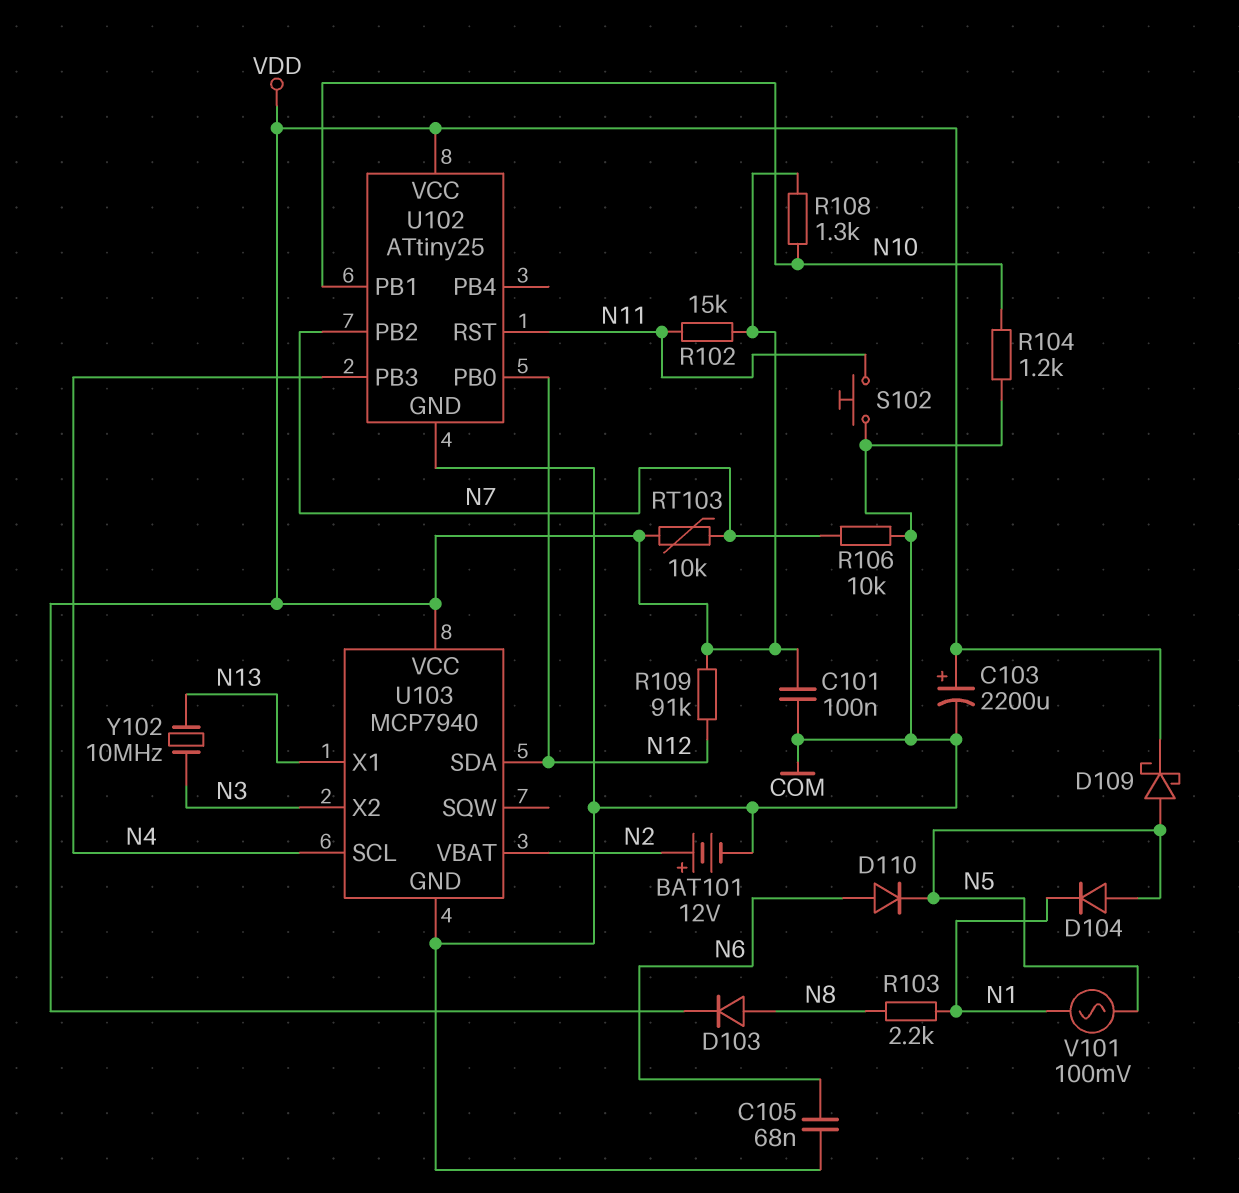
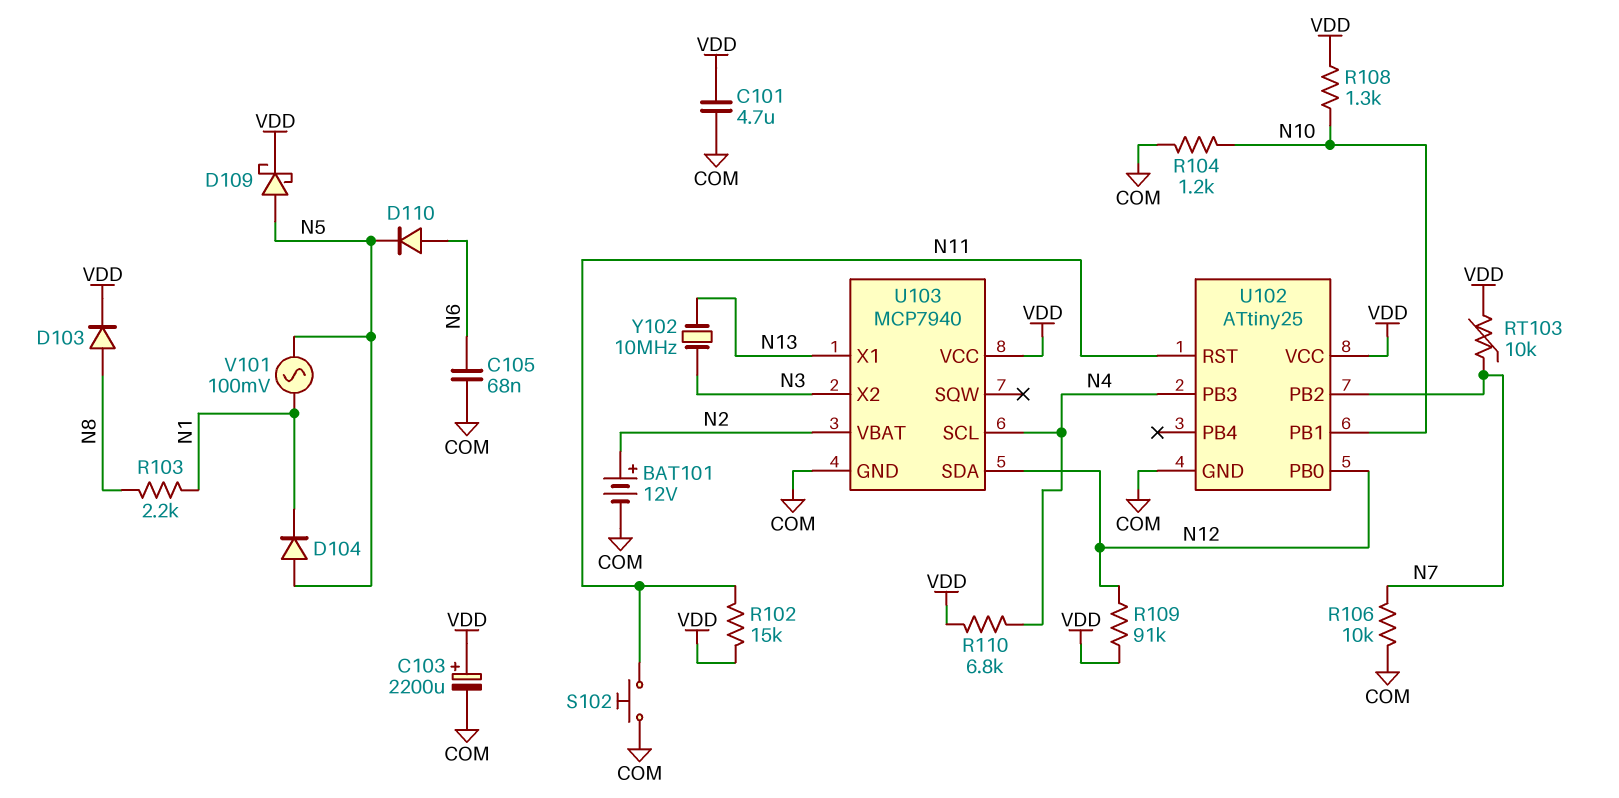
C101: 100nF (COM, VDD) -> 4.7uF (COM, VDD)
R110: none -> 6.8k (N4, VDD)

